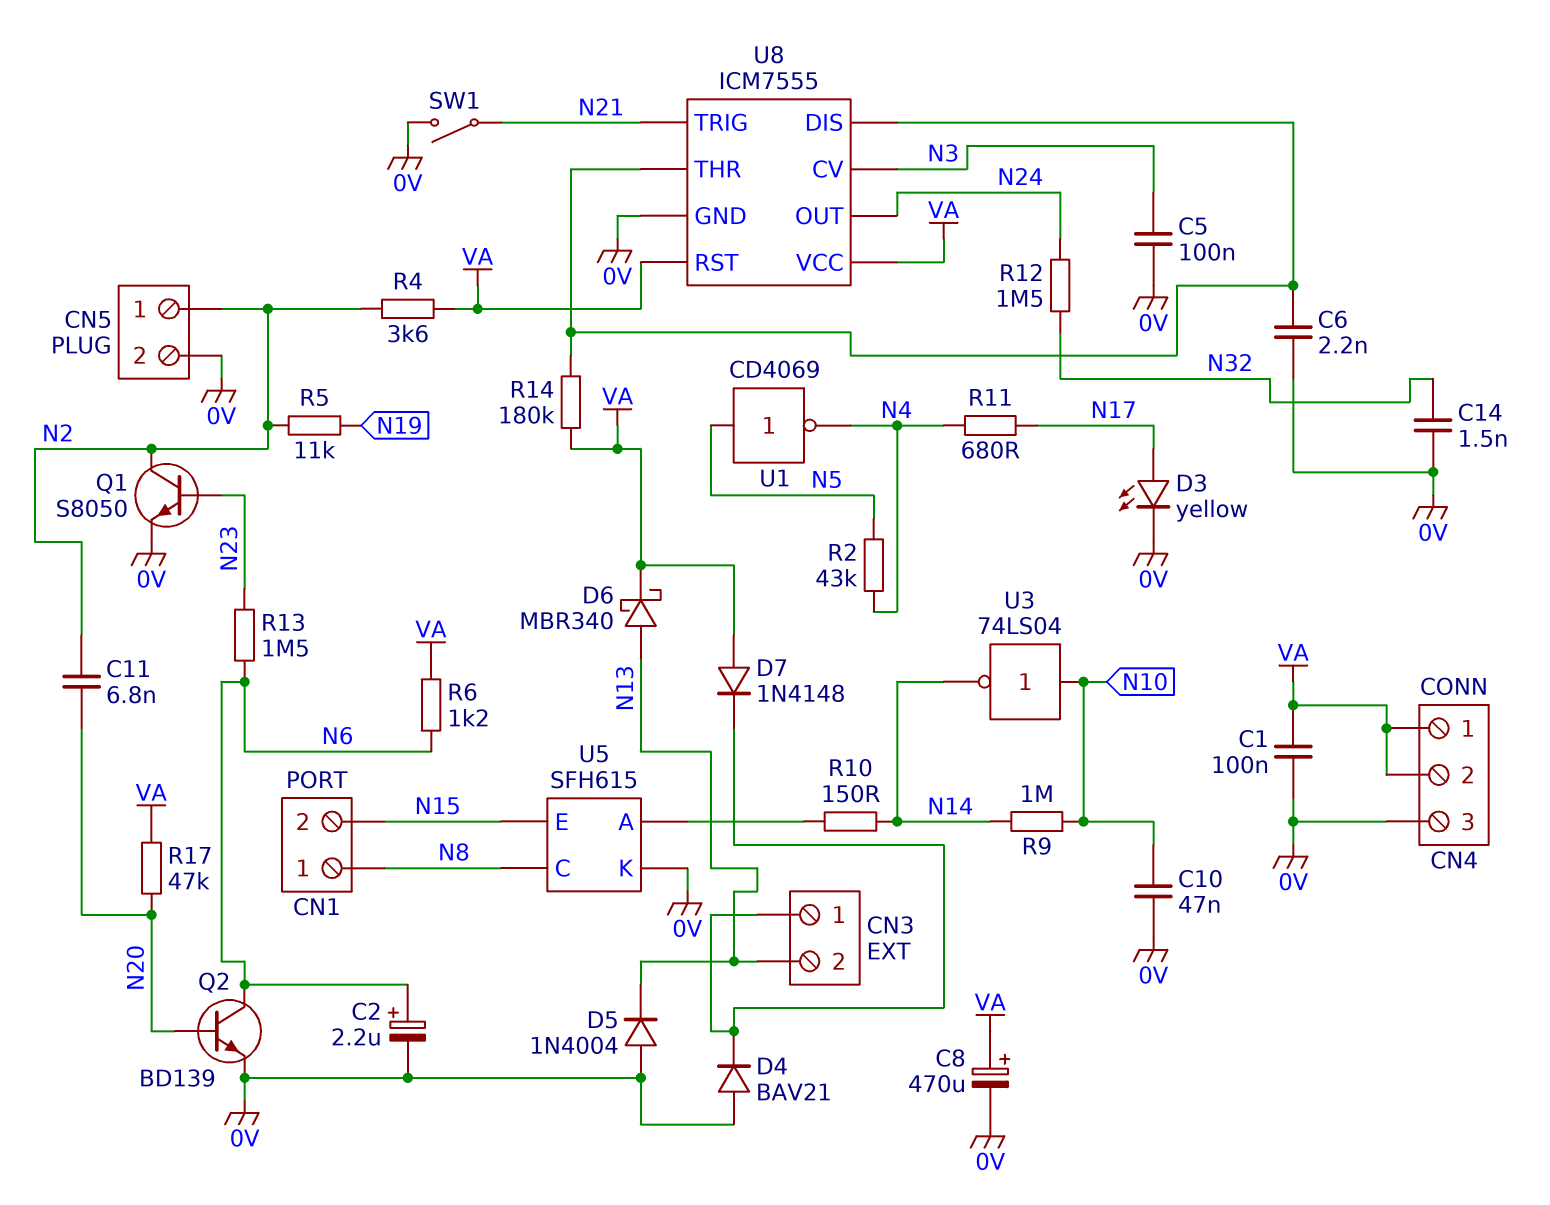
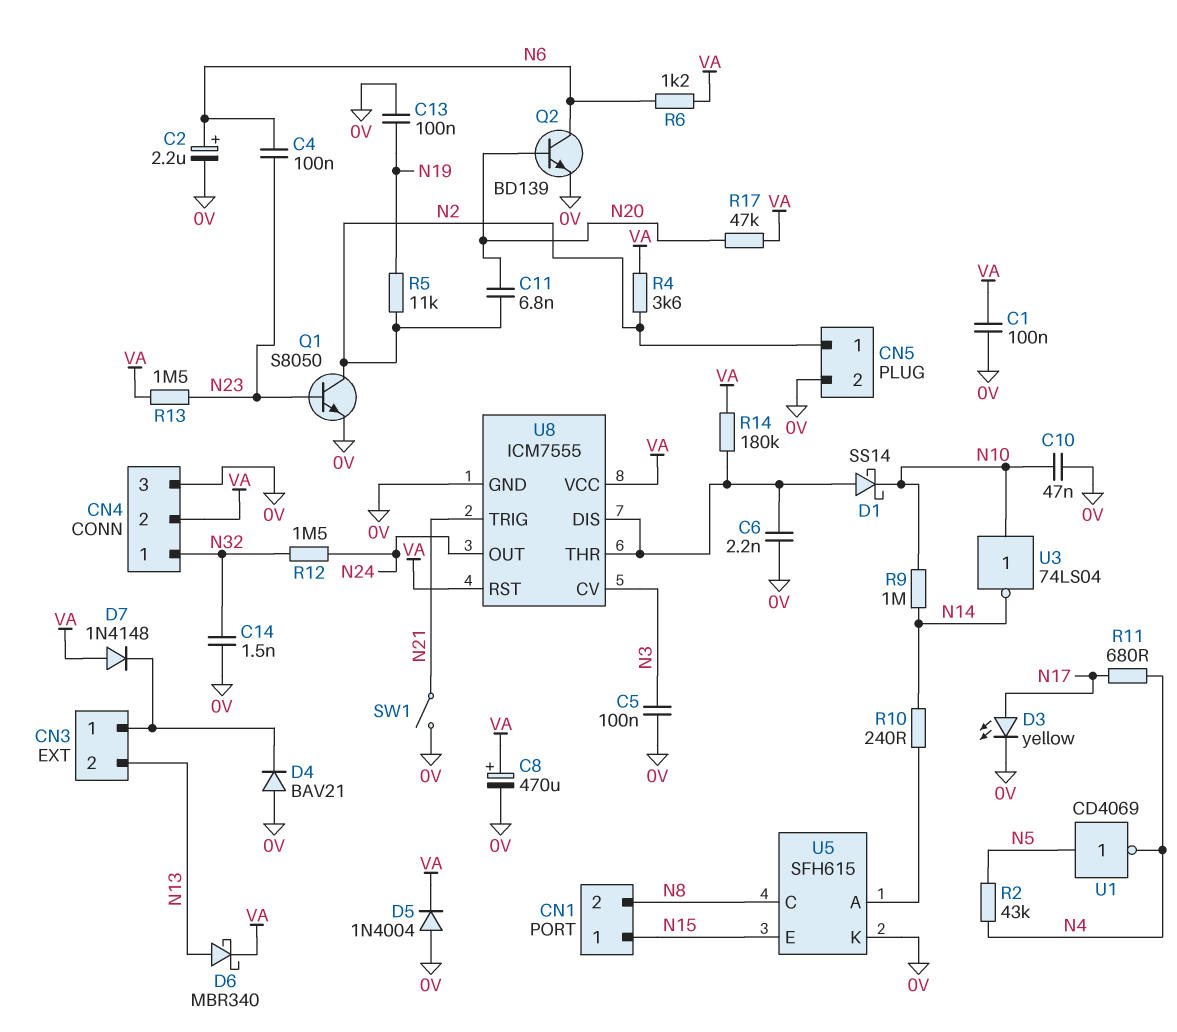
C4: none -> 100nF (N6, N23)
C13: none -> 100nF (0V, N19)
CN1 pin 1: N8 -> N15
CN1 pin 2: N15 -> N8
CN4 pin 1: VA -> N32
D1: none -> schottky SS14 (A U8/DIS, K N10)
D5: diode 1N4004 (A 0V, K N13) -> diode 1N4004 (A 0V, K VA)
R10: 150 (N14, U5/A) -> 240 (N14, U5/A)
R13: 1.5M (N6, N23) -> 1.5M (N23, VA)

